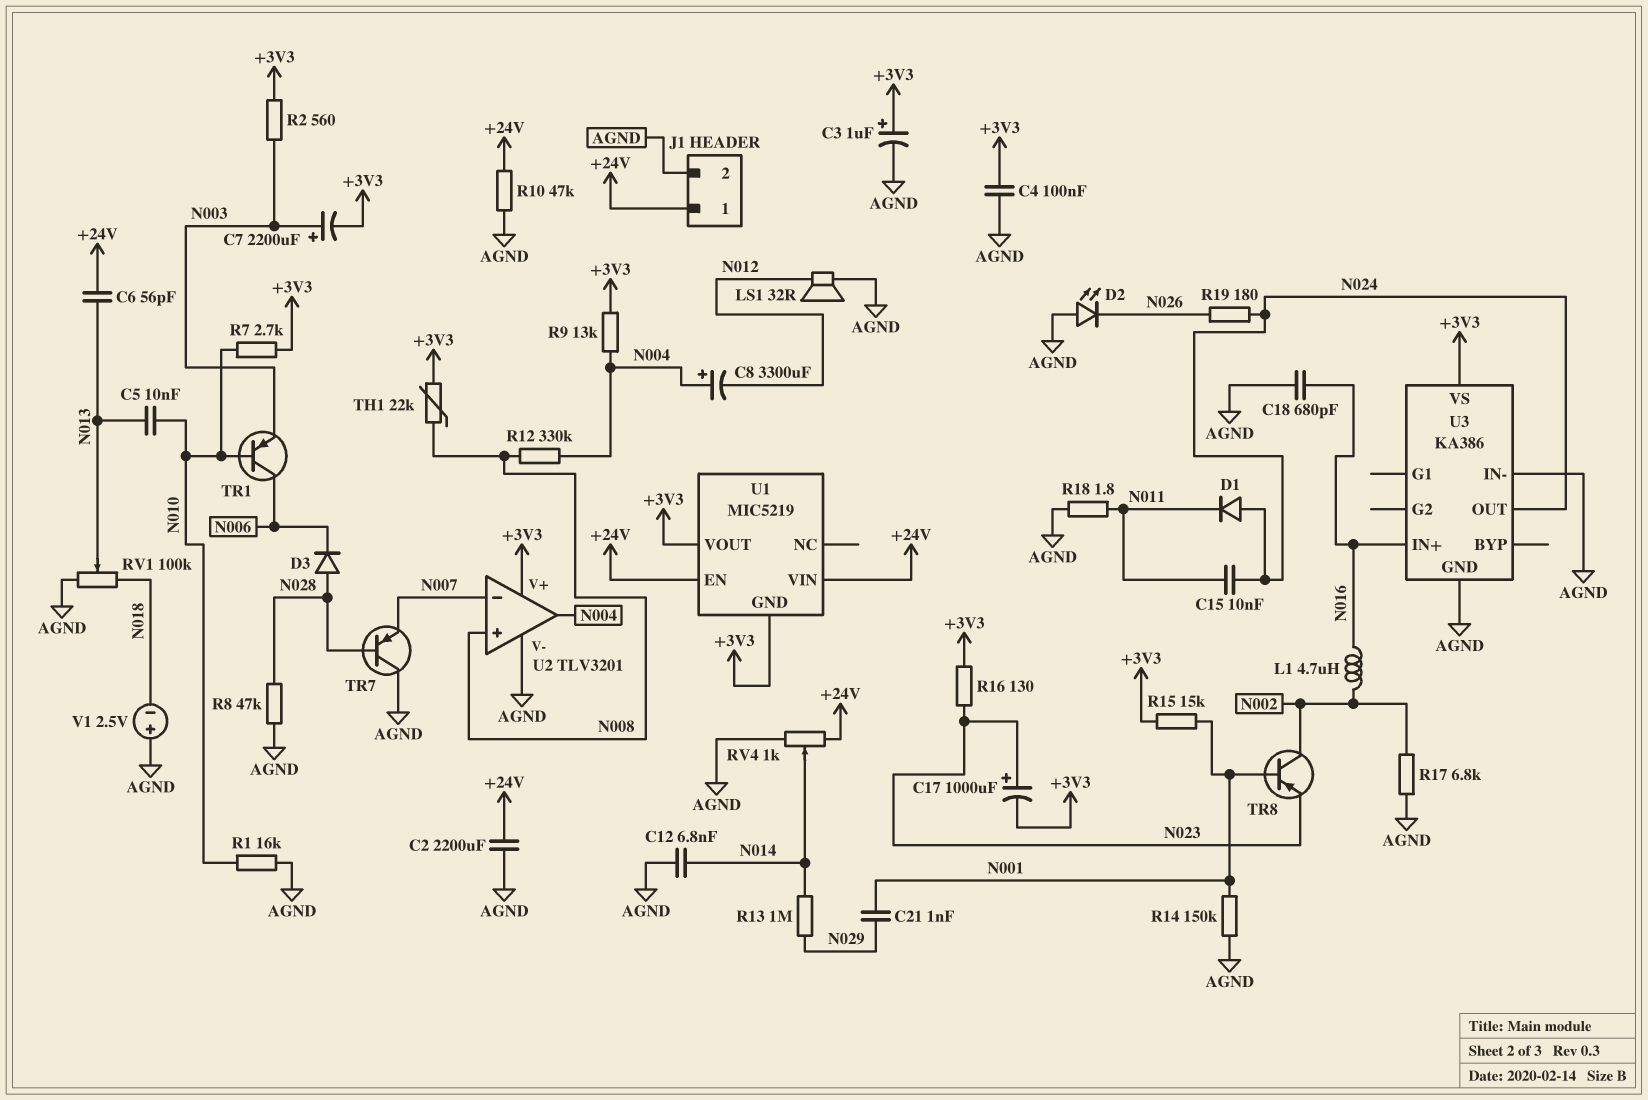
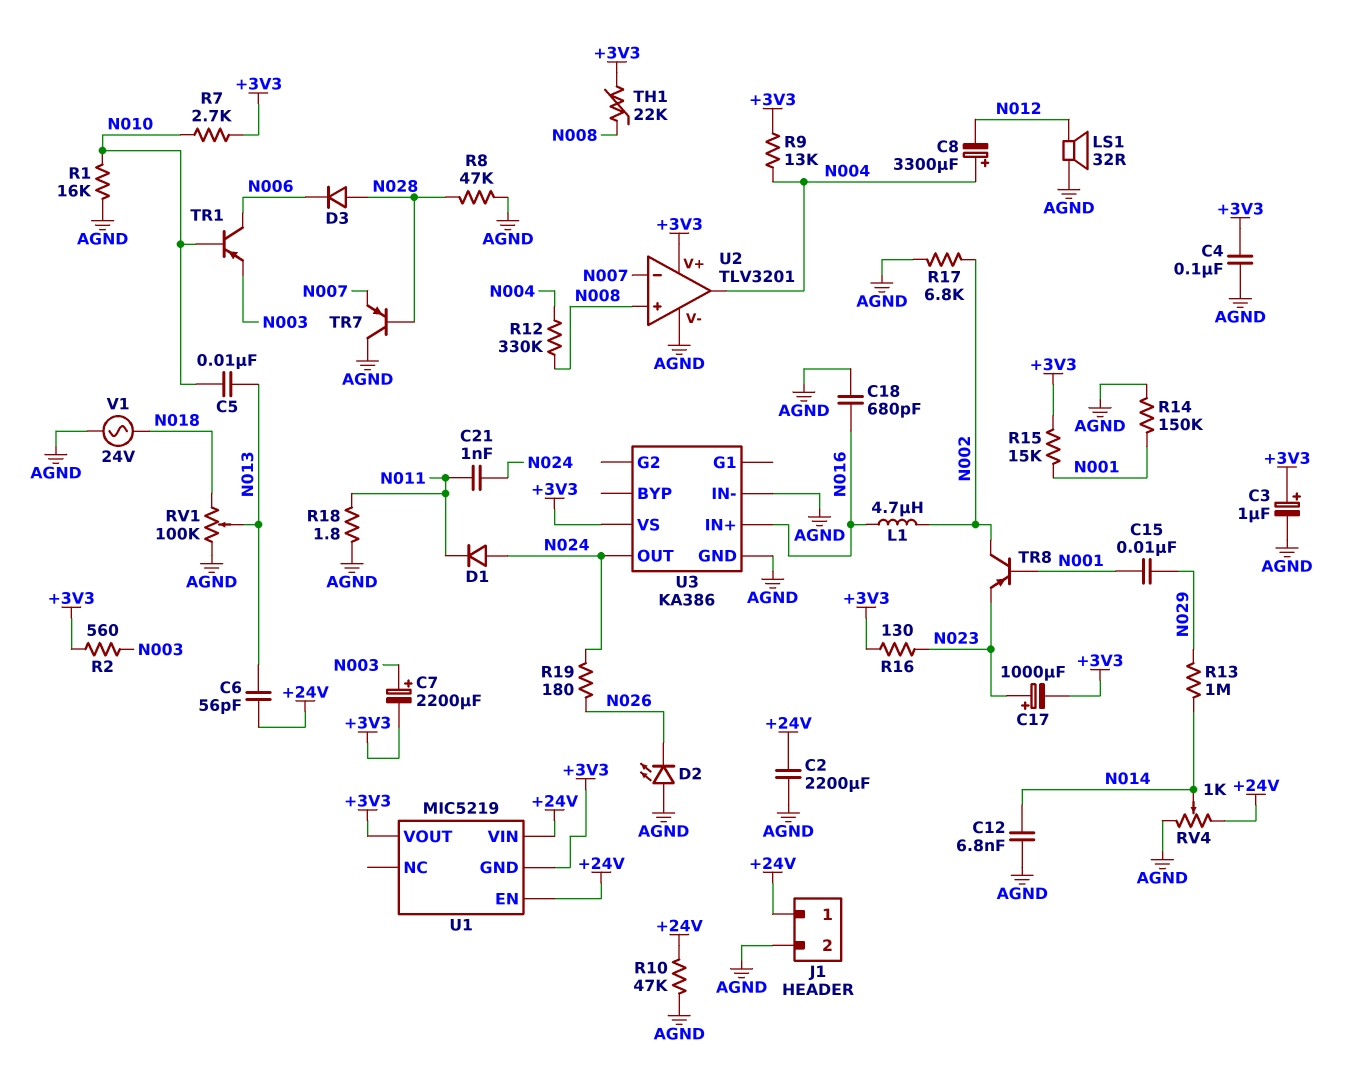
C15: 10nF (N011, N024) -> 10nF (N001, N029)
C21: 1nF (N001, N029) -> 1nF (N011, N024)
V1: 2.5V (plus AGND, minus N018) -> AC 24V (AGND, N018)

